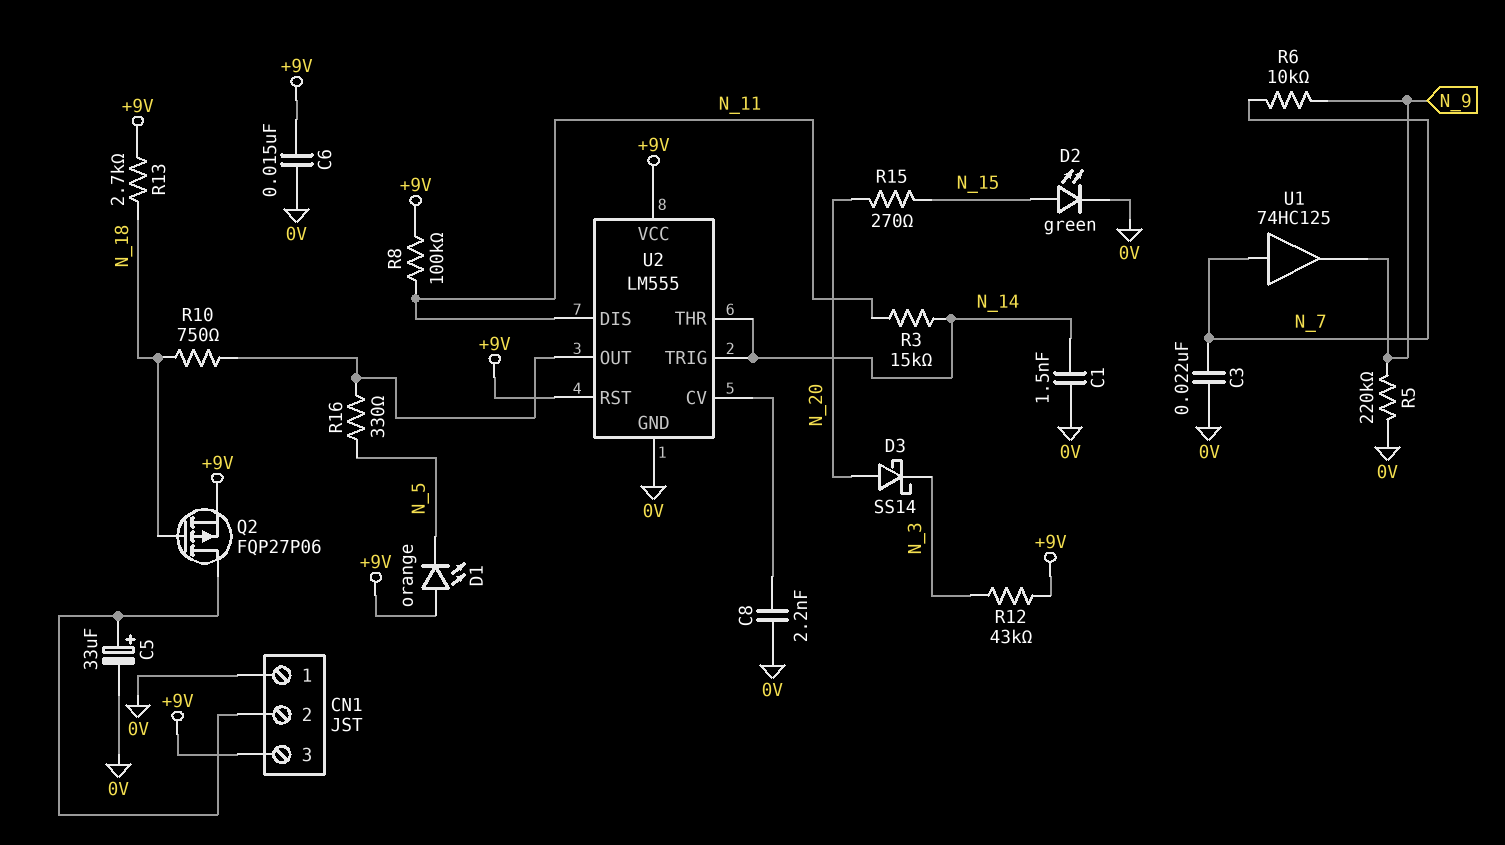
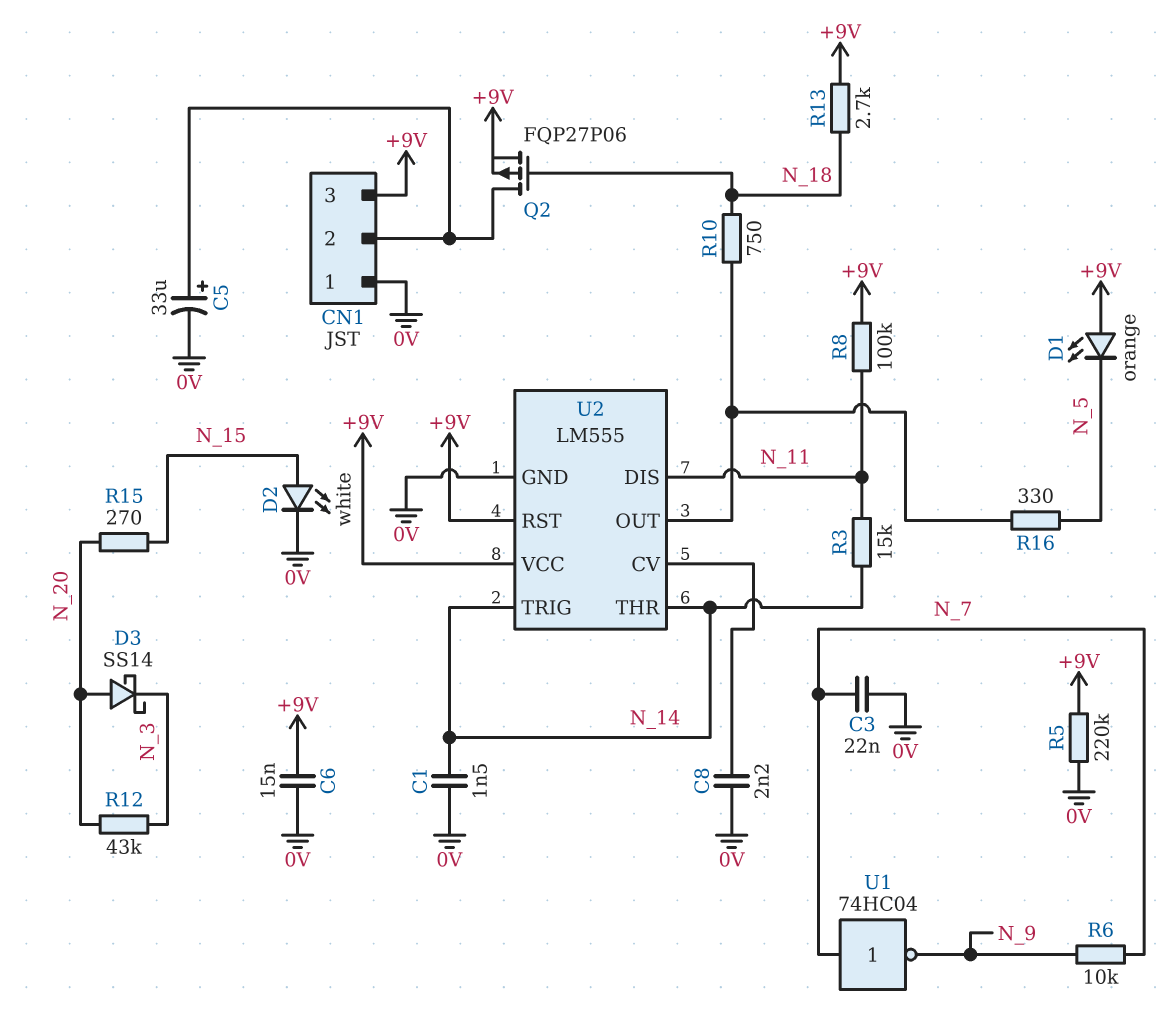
D2: LED green (A N_15, K 0V) -> LED white (A N_15, K 0V)
R5: 220k (0V, N_9) -> 220k (+9V, 0V)
R12: 43k (+9V, N_3) -> 43k (N_3, N_20)
U1: buffer 74HC125 (in N_7, out N_9) -> NOT 74HC04 (in N_7, out N_9)

